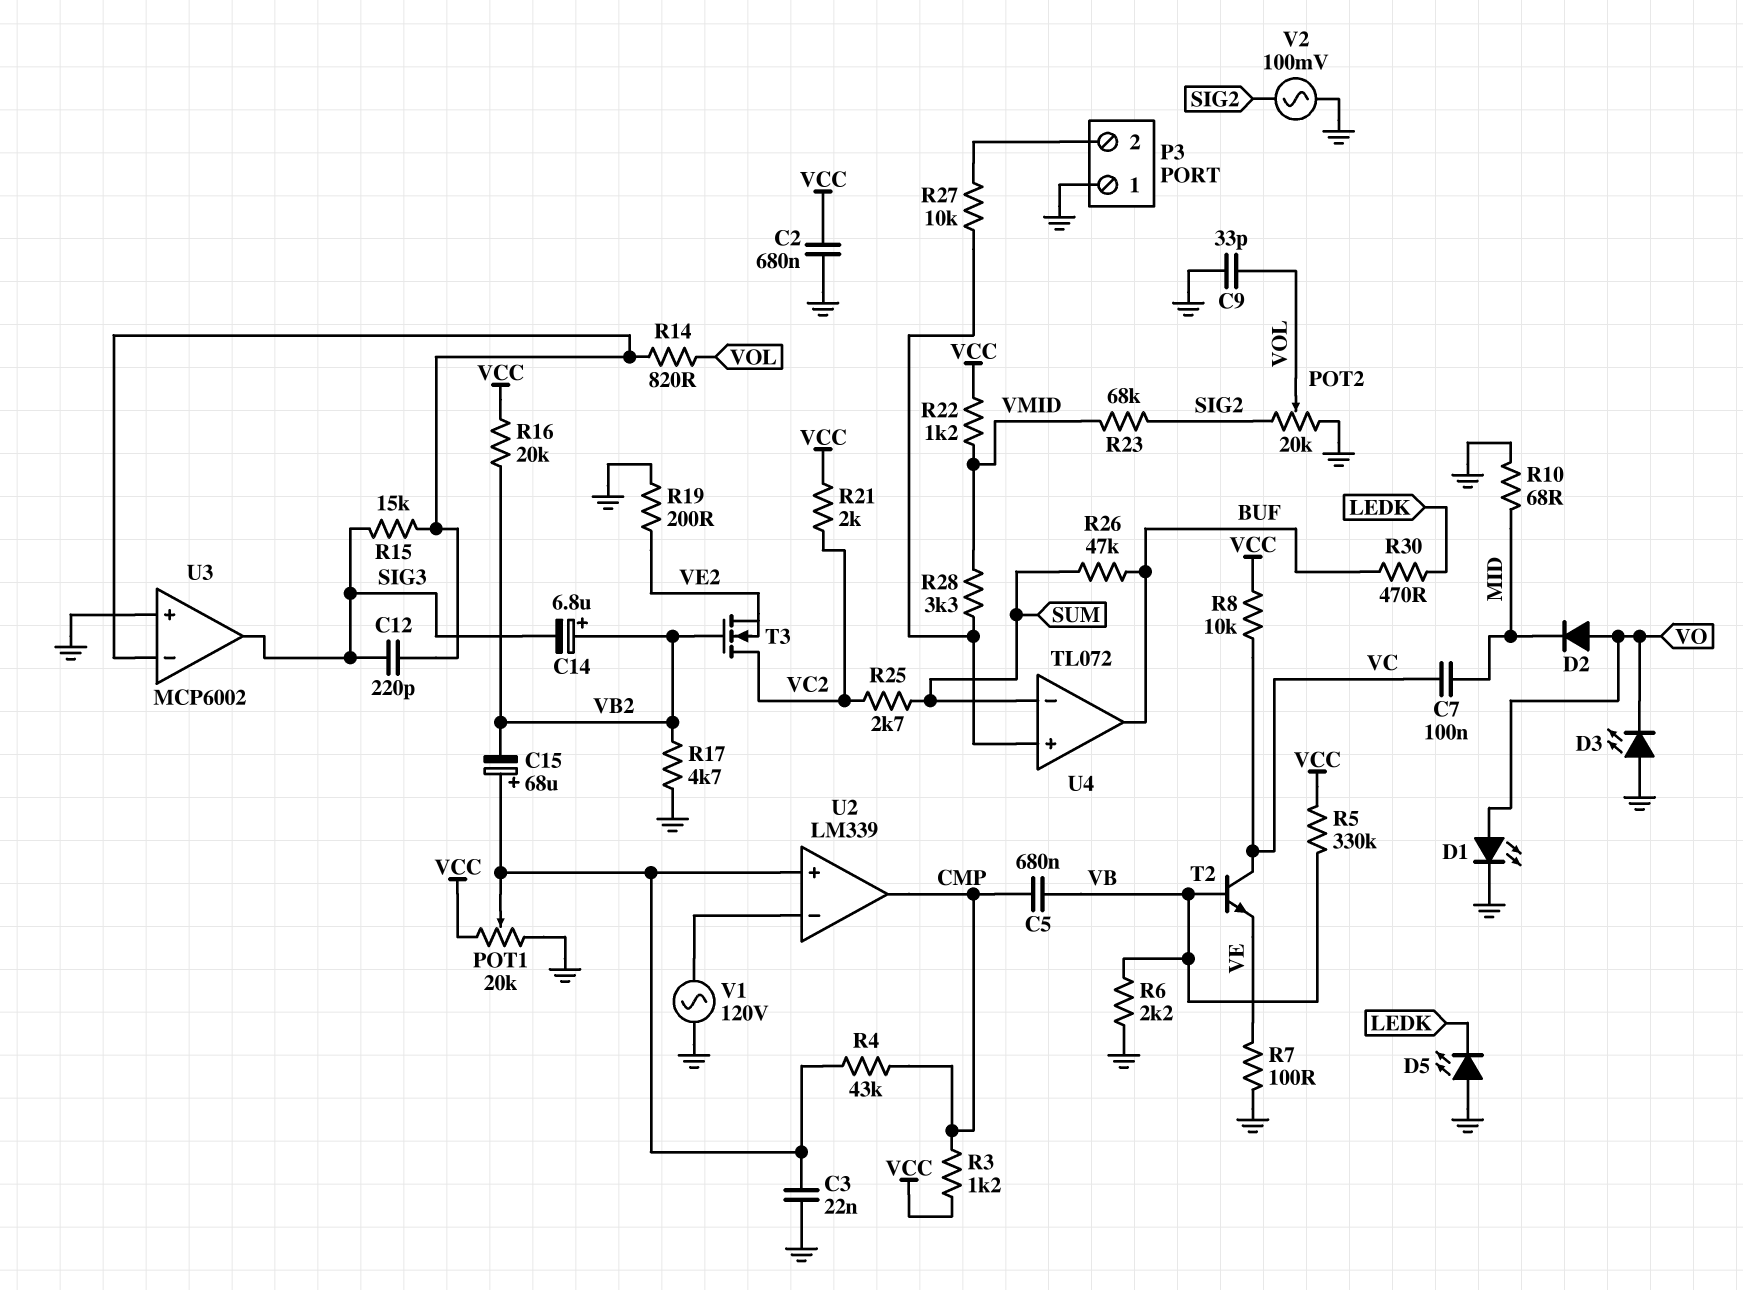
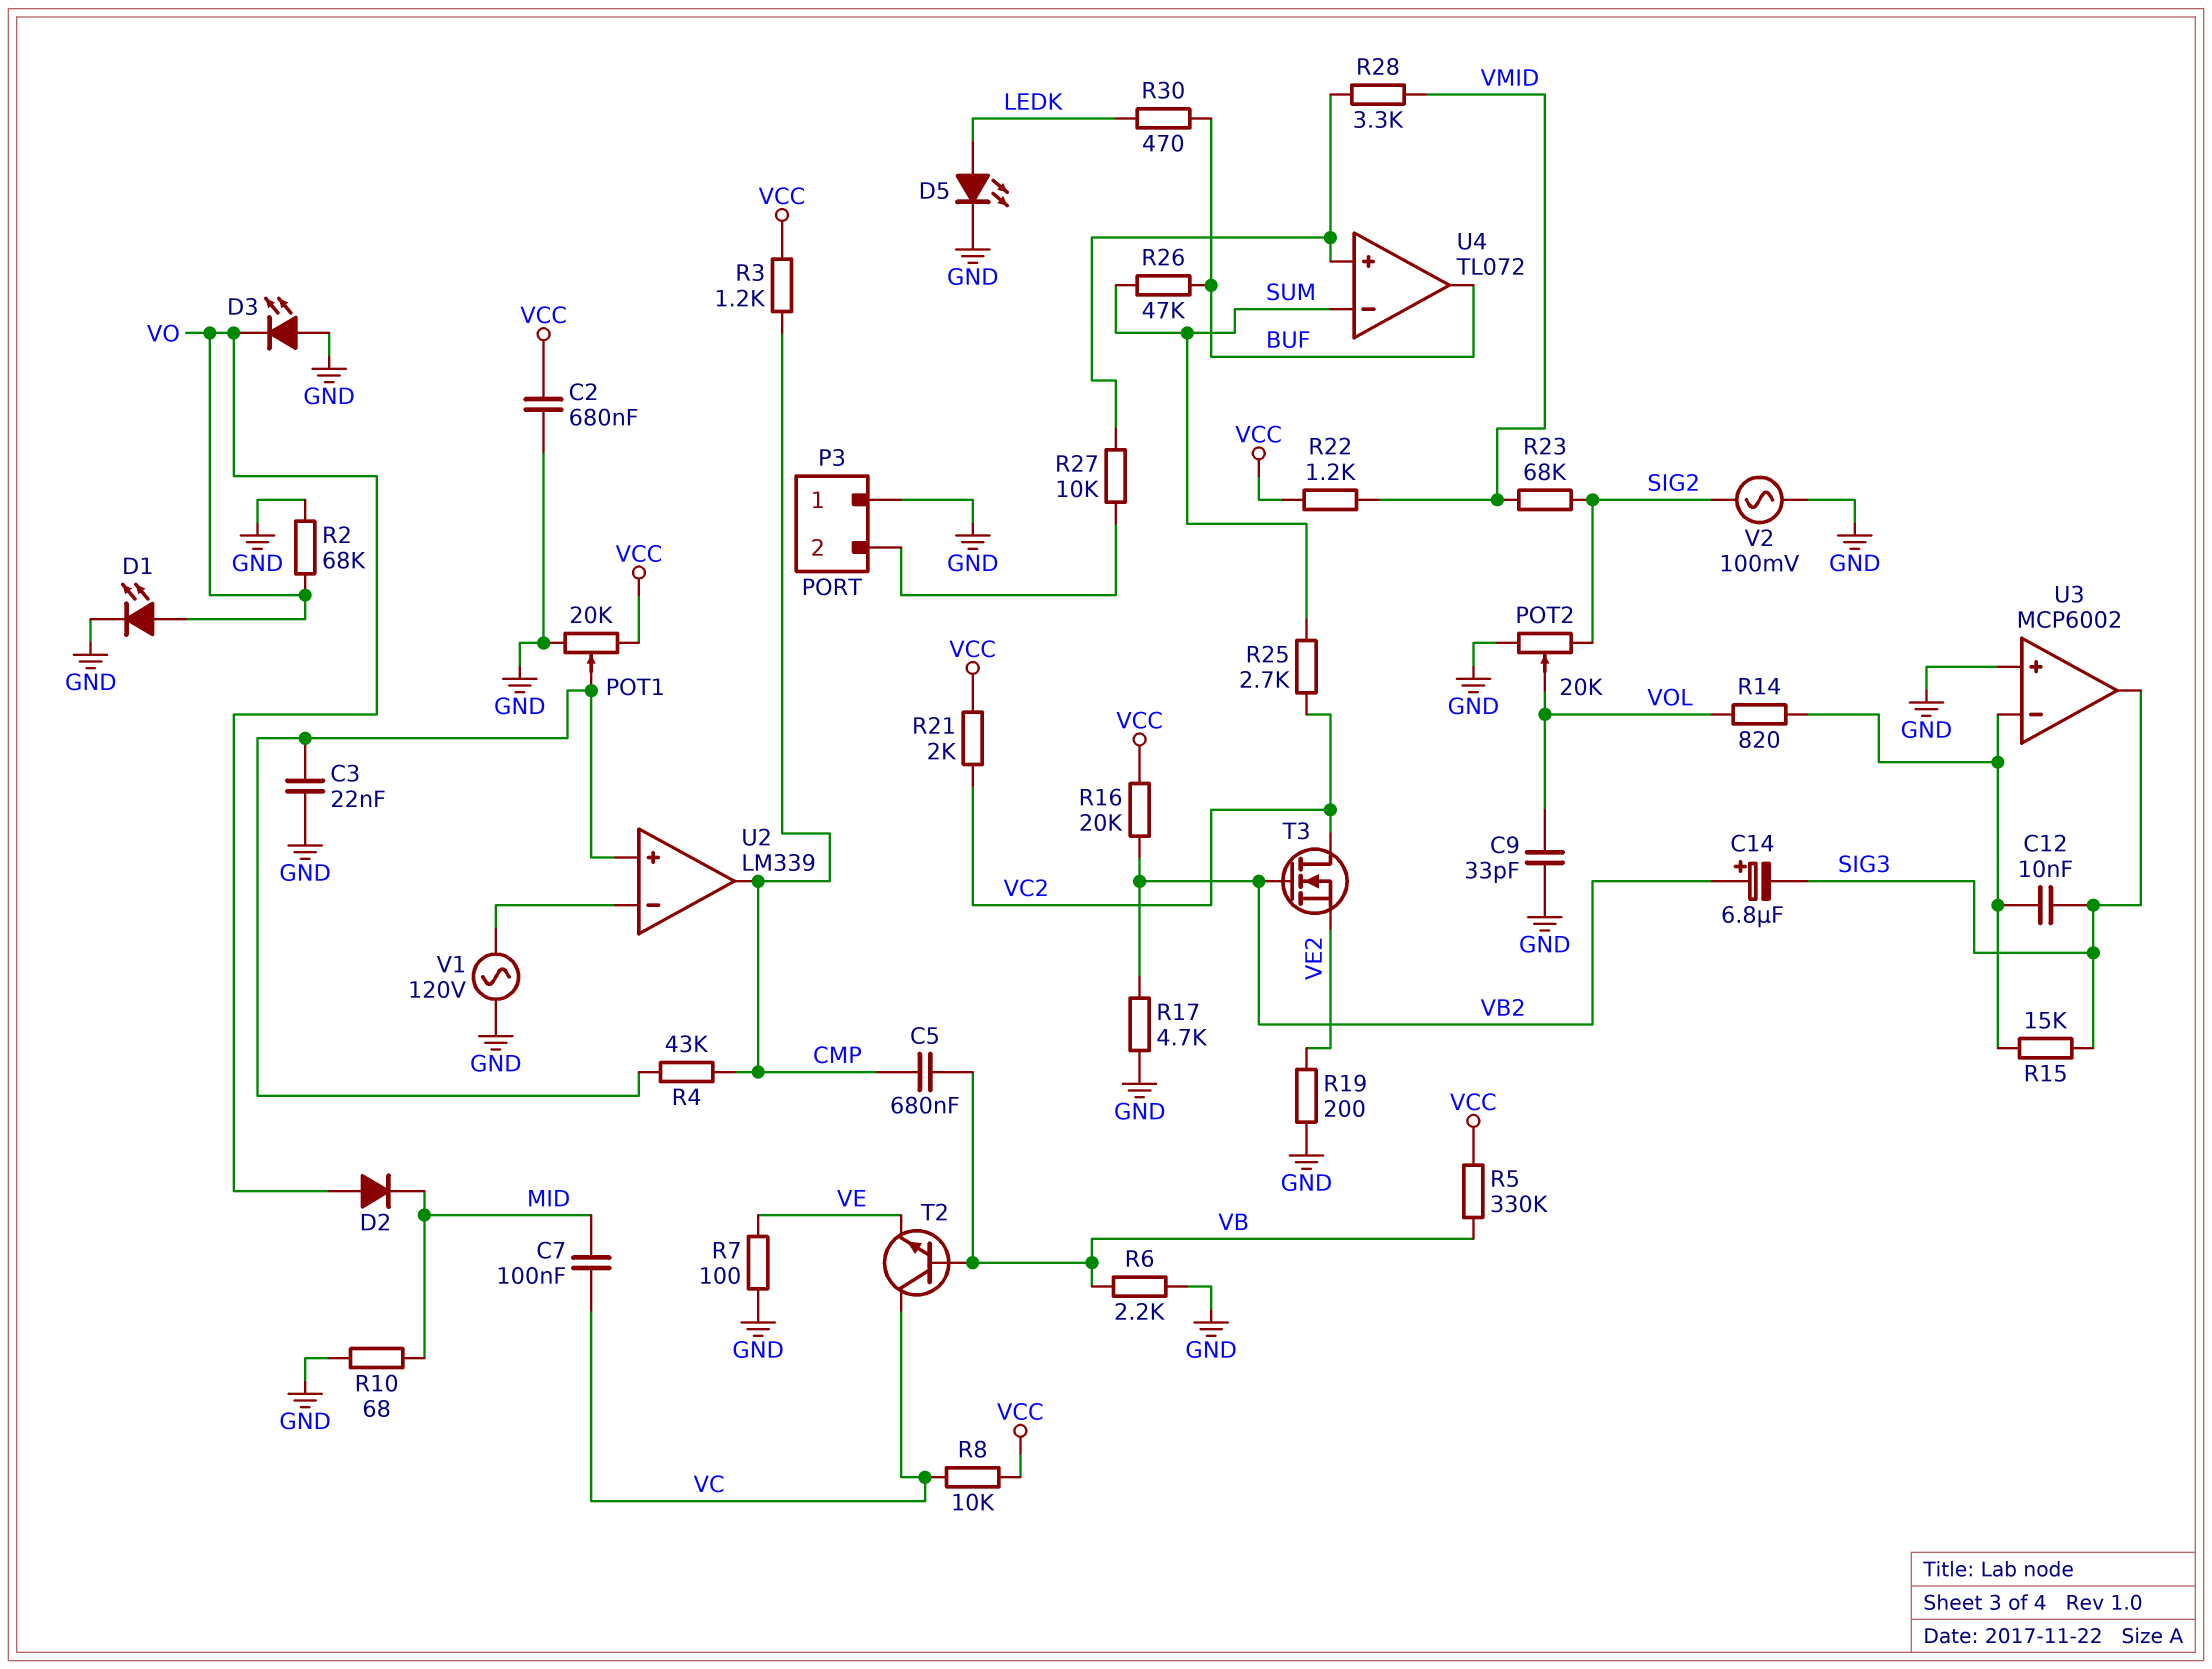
C12: 220pF (SIG3, U3/in-) -> 10nF (SIG3, U3/in-)
C15: 68uF (plus U2/in+, minus VB2) -> none
D5: LED (A GND, K LEDK) -> LED (A LEDK, K GND)
R2: none -> 68k (GND, VO)

